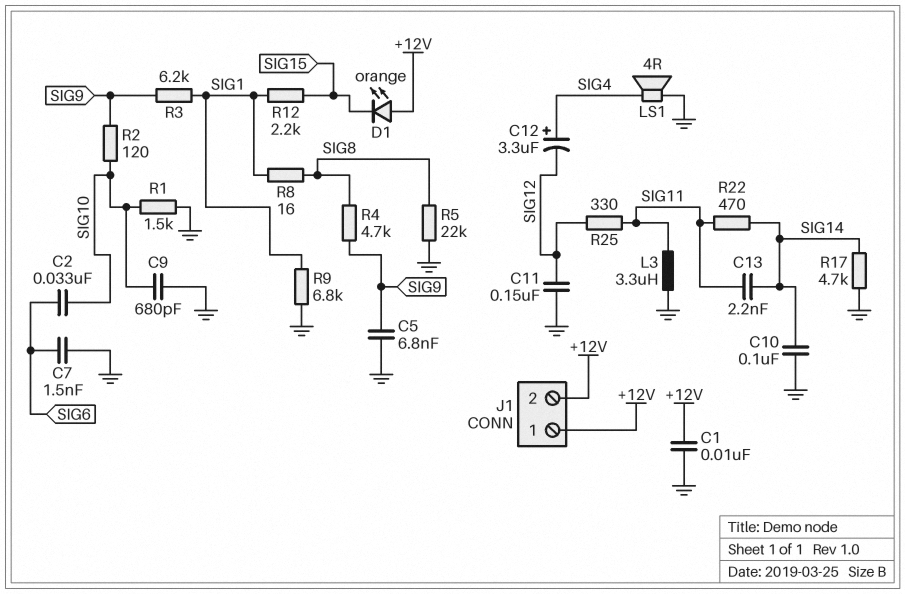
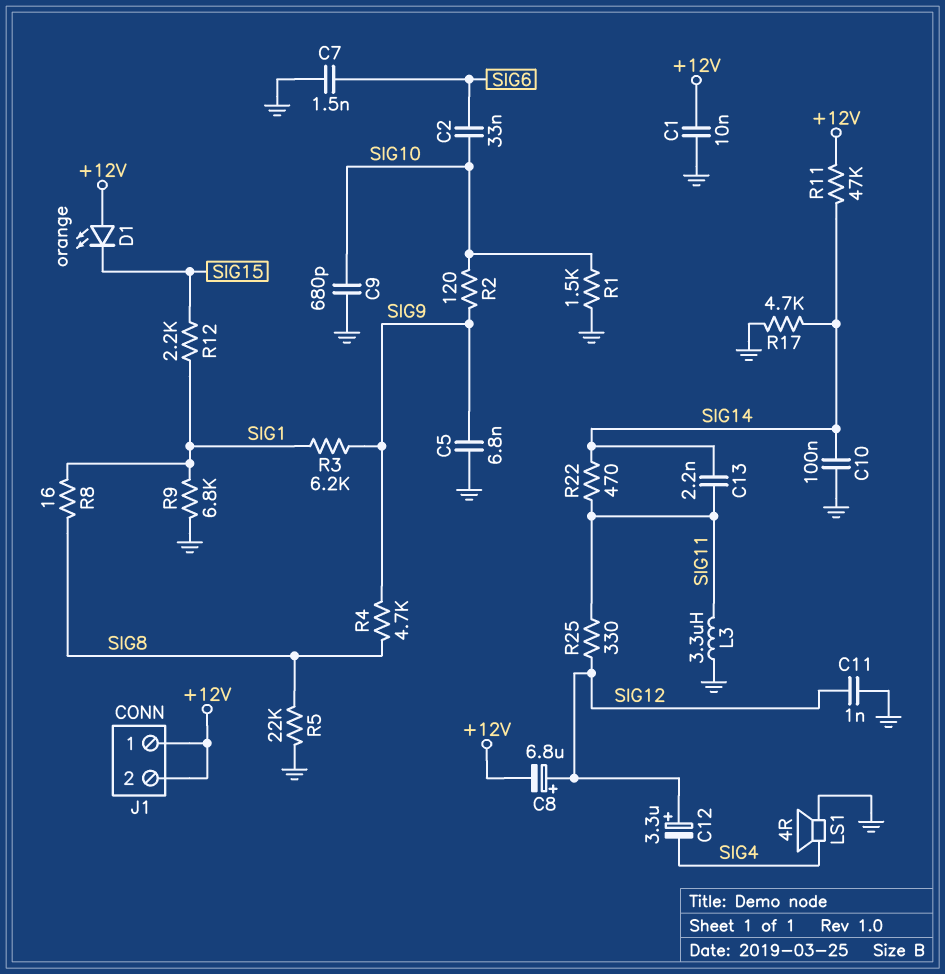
C8: none -> 6.8uF (plus SIG12, minus +12V)
C11: 150nF (GND, SIG12) -> 1nF (GND, SIG12)
C12: 3.3uF (plus SIG4, minus SIG12) -> 3.3uF (plus SIG12, minus SIG4)
R11: none -> 47k (+12V, SIG14)

